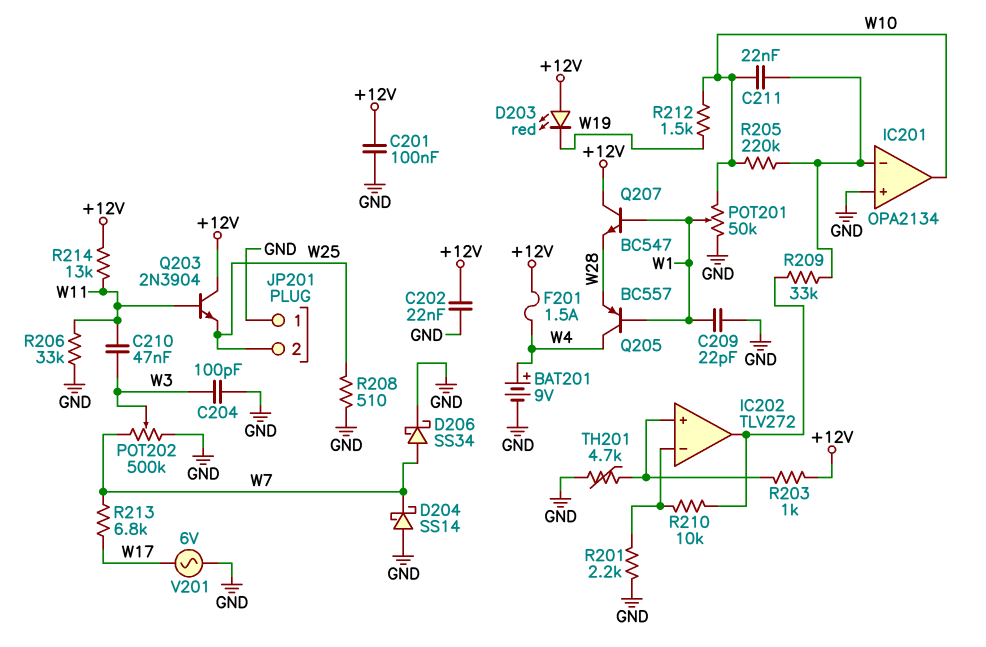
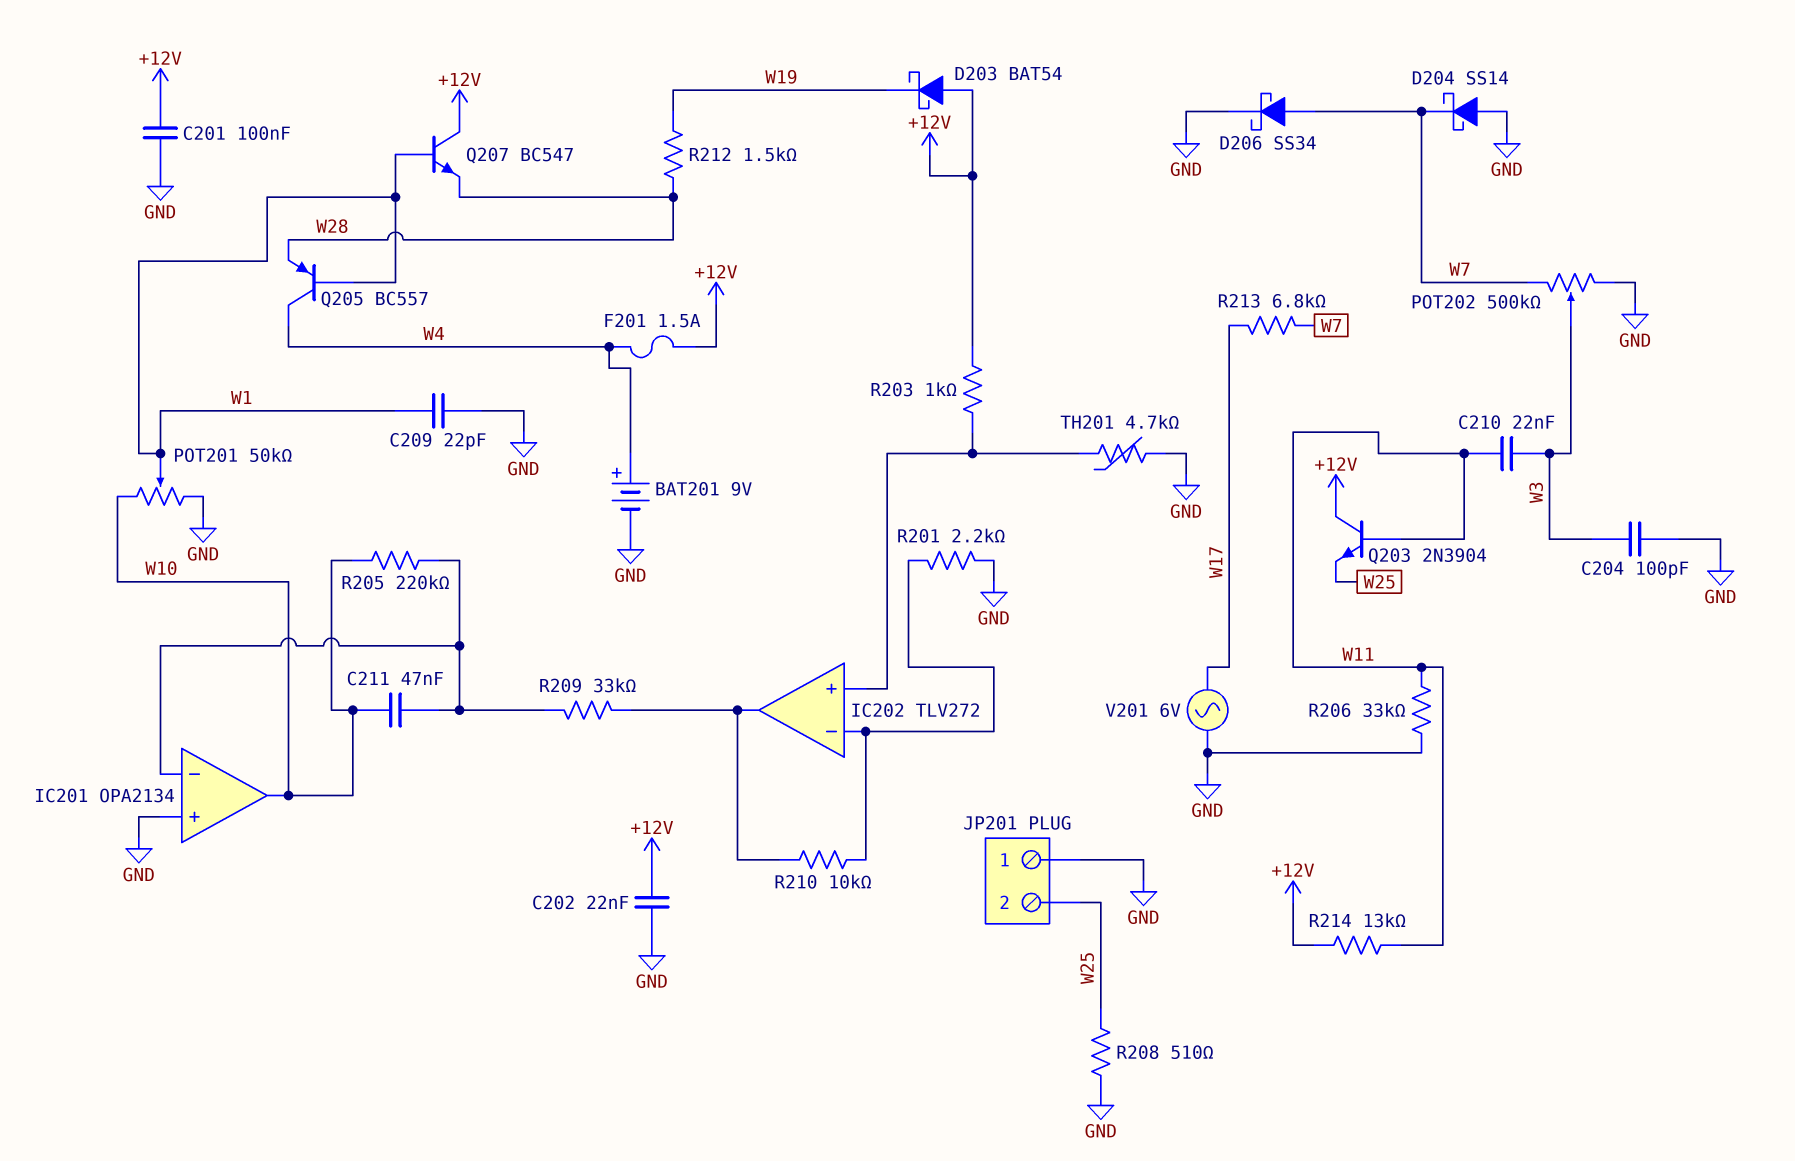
C210: 47nF (W3, W11) -> 22nF (W3, W11)
C211: 22nF (IC201/in-, W10) -> 47nF (IC201/in-, W10)
D203: LED red (A +12V, K W19) -> schottky BAT54 (A +12V, K W19)
R212: 1.5k (W10, W19) -> 1.5k (W19, W28)

